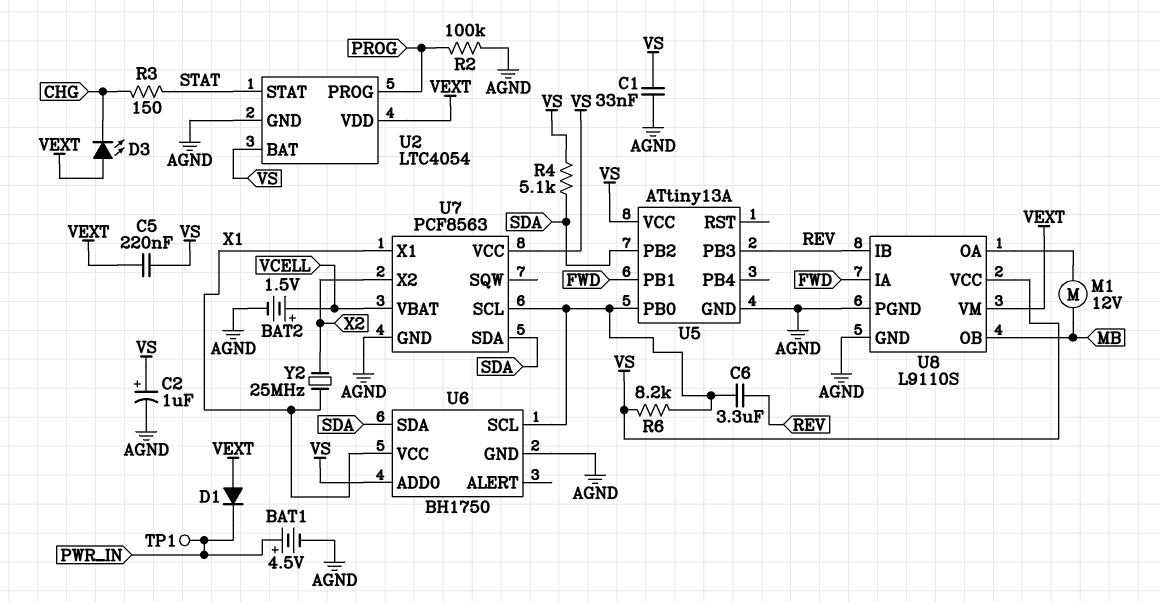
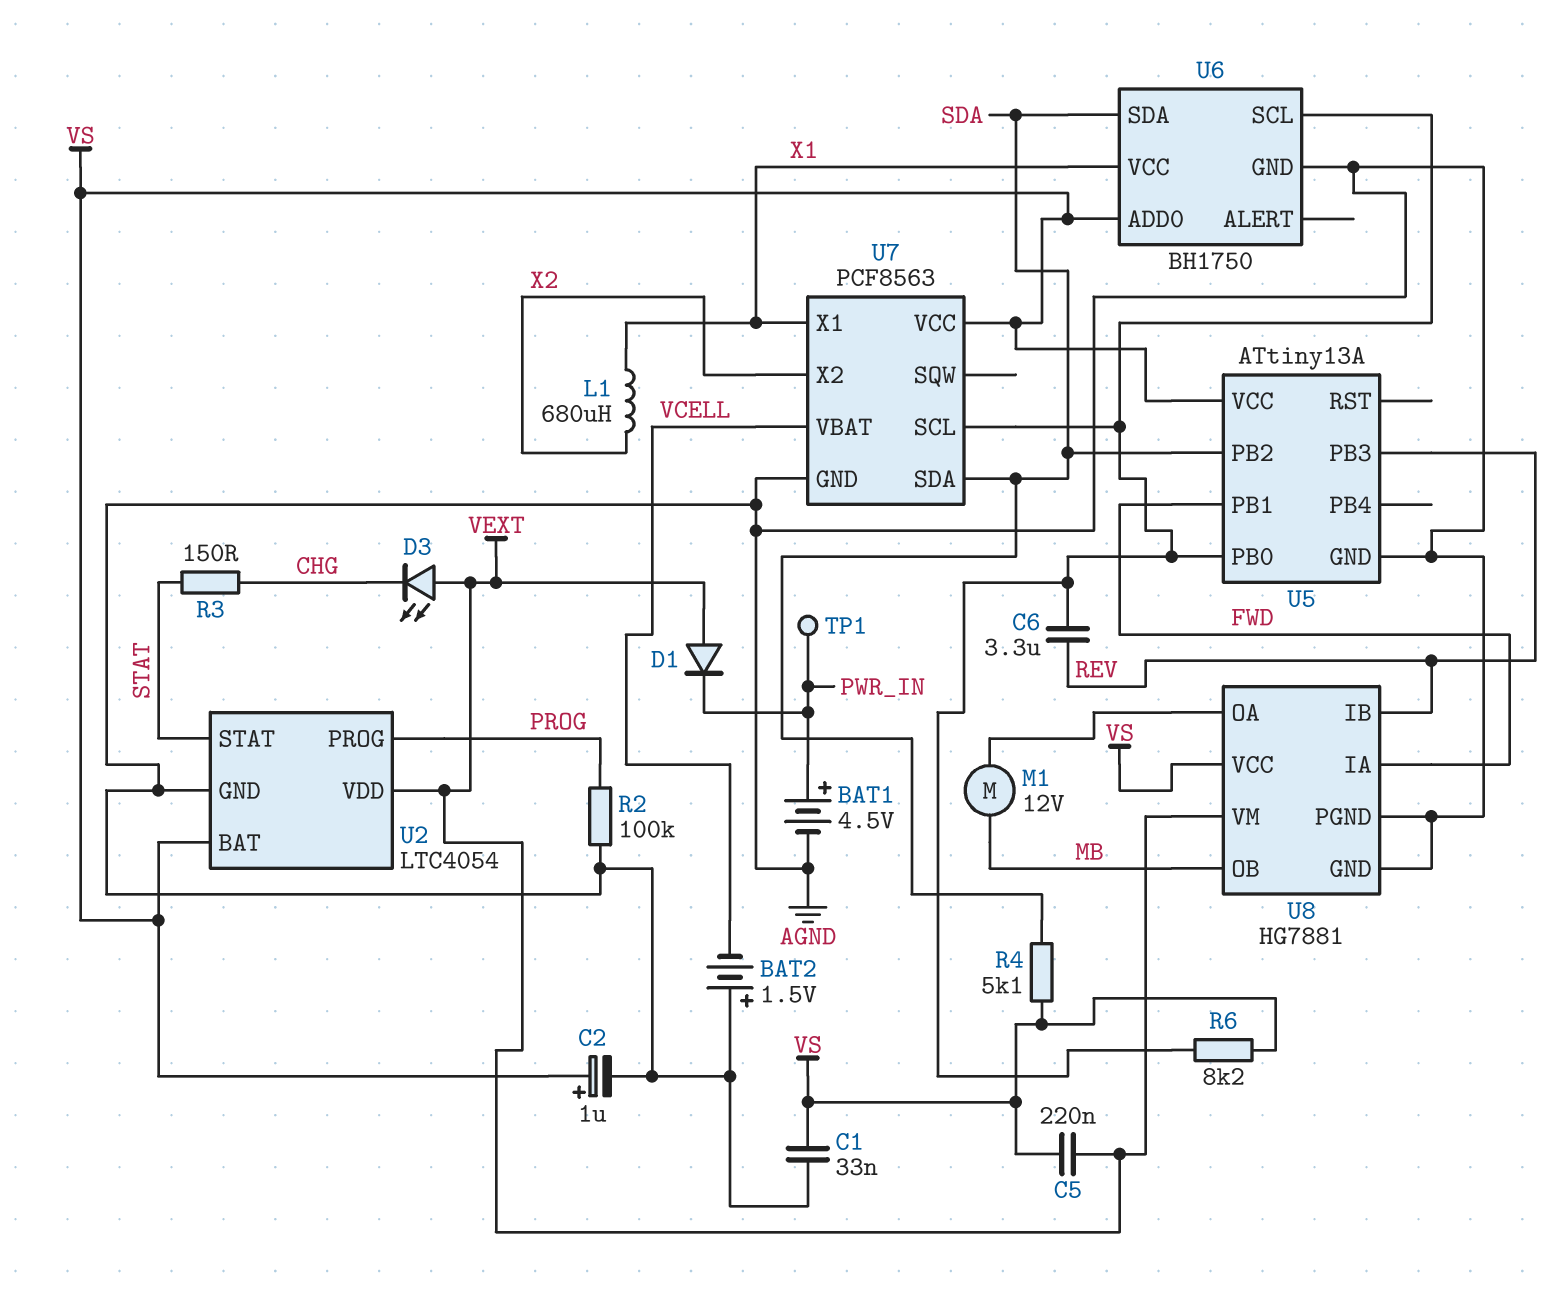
BAT2: 1.5V (plus VCELL, minus AGND) -> 1.5V (plus AGND, minus VCELL)
L1: none -> 680uH (X1, X2)
U8: L9110S -> HG7881
Y2: 25MHz (X1, X2) -> none

